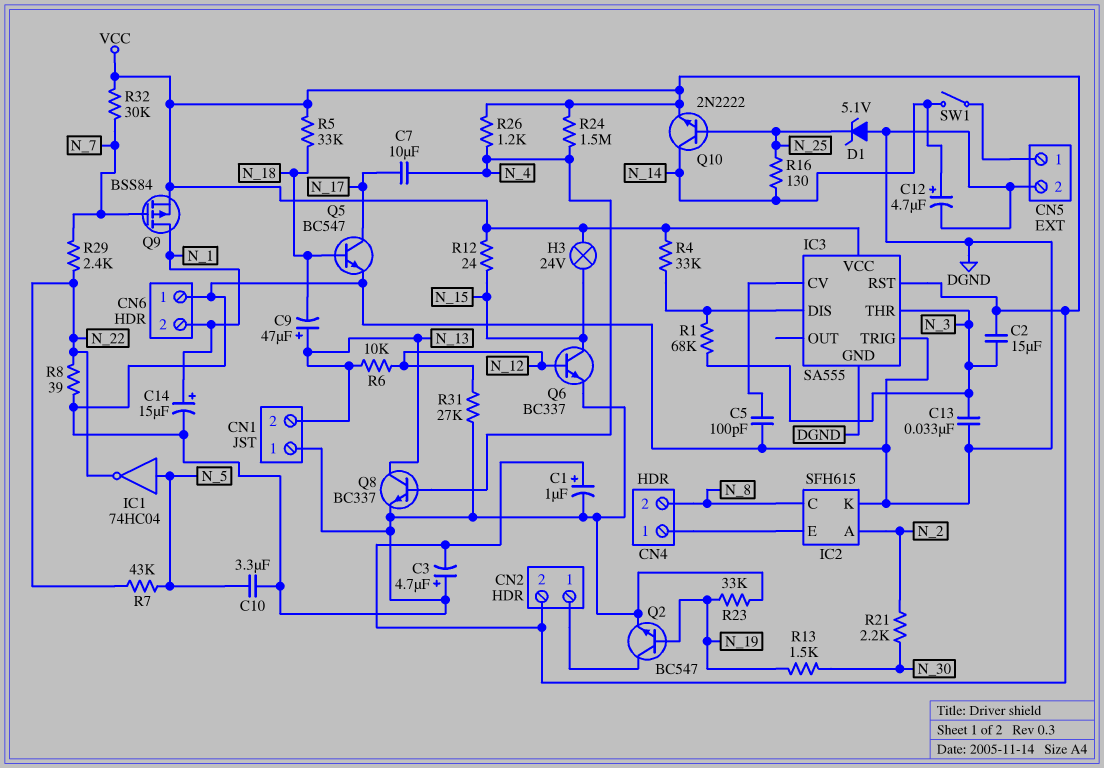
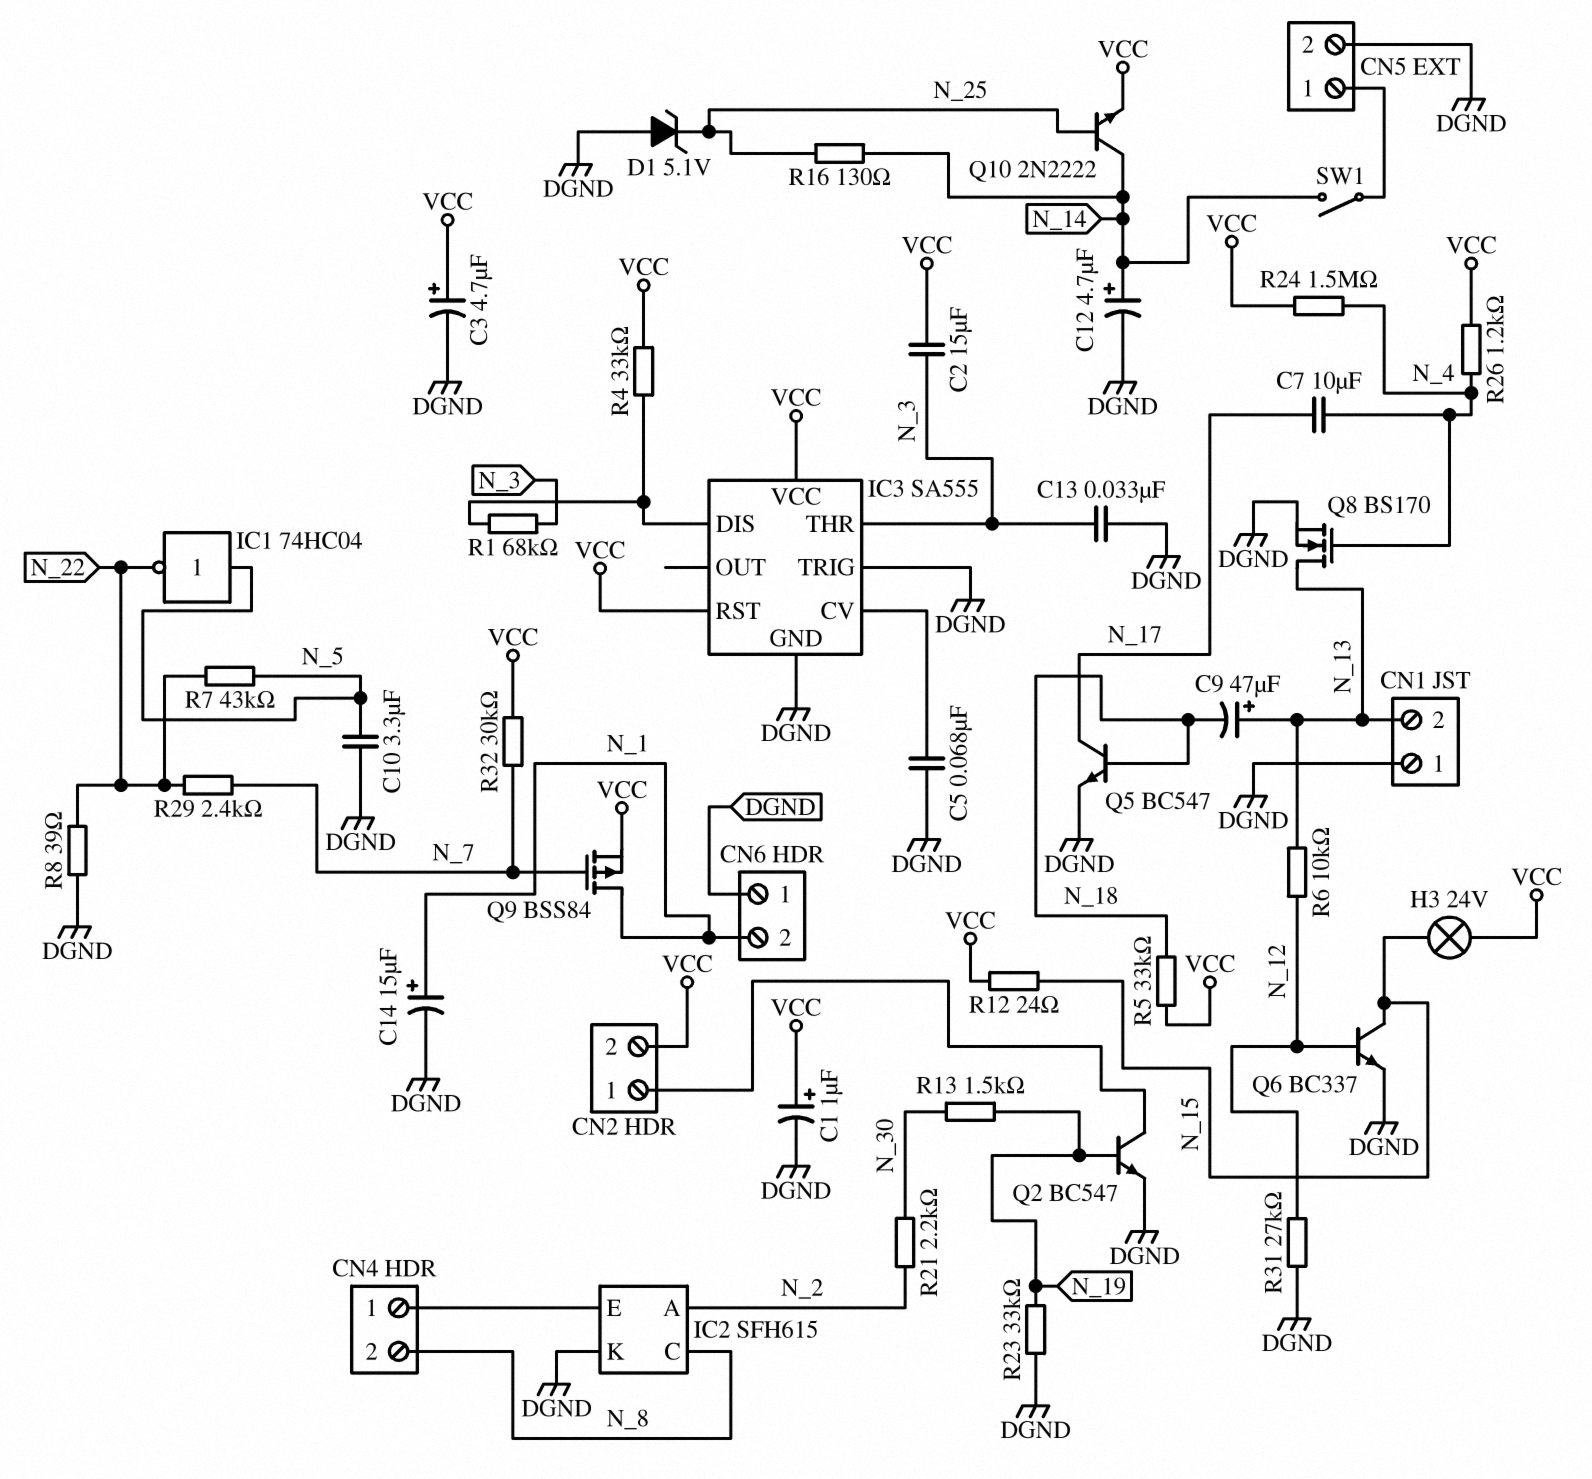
C3: 4.7uF (plus DGND, minus VCC) -> 4.7uF (plus VCC, minus DGND)
C5: 100pF (DGND, IC3/CV) -> 68nF (DGND, IC3/CV)
Q8: NPN BC337 (B N_4, C N_13, E DGND) -> NMOS BS170 (G N_4, D N_13, S DGND)

